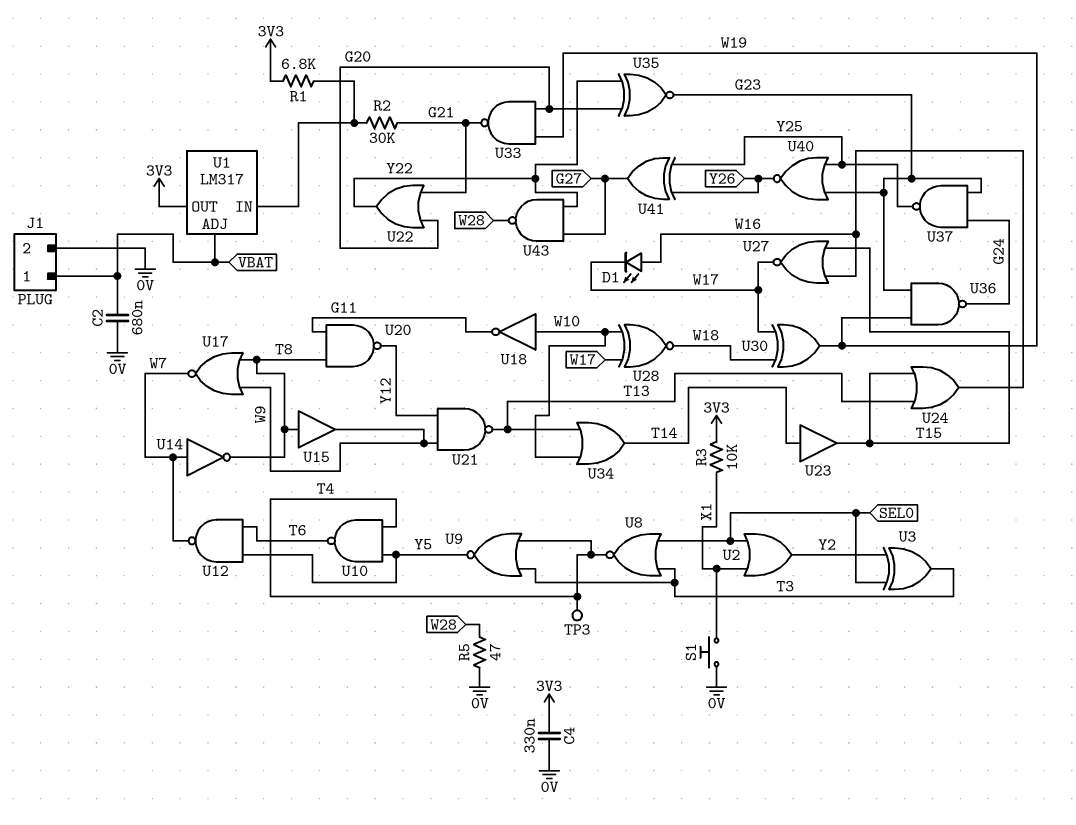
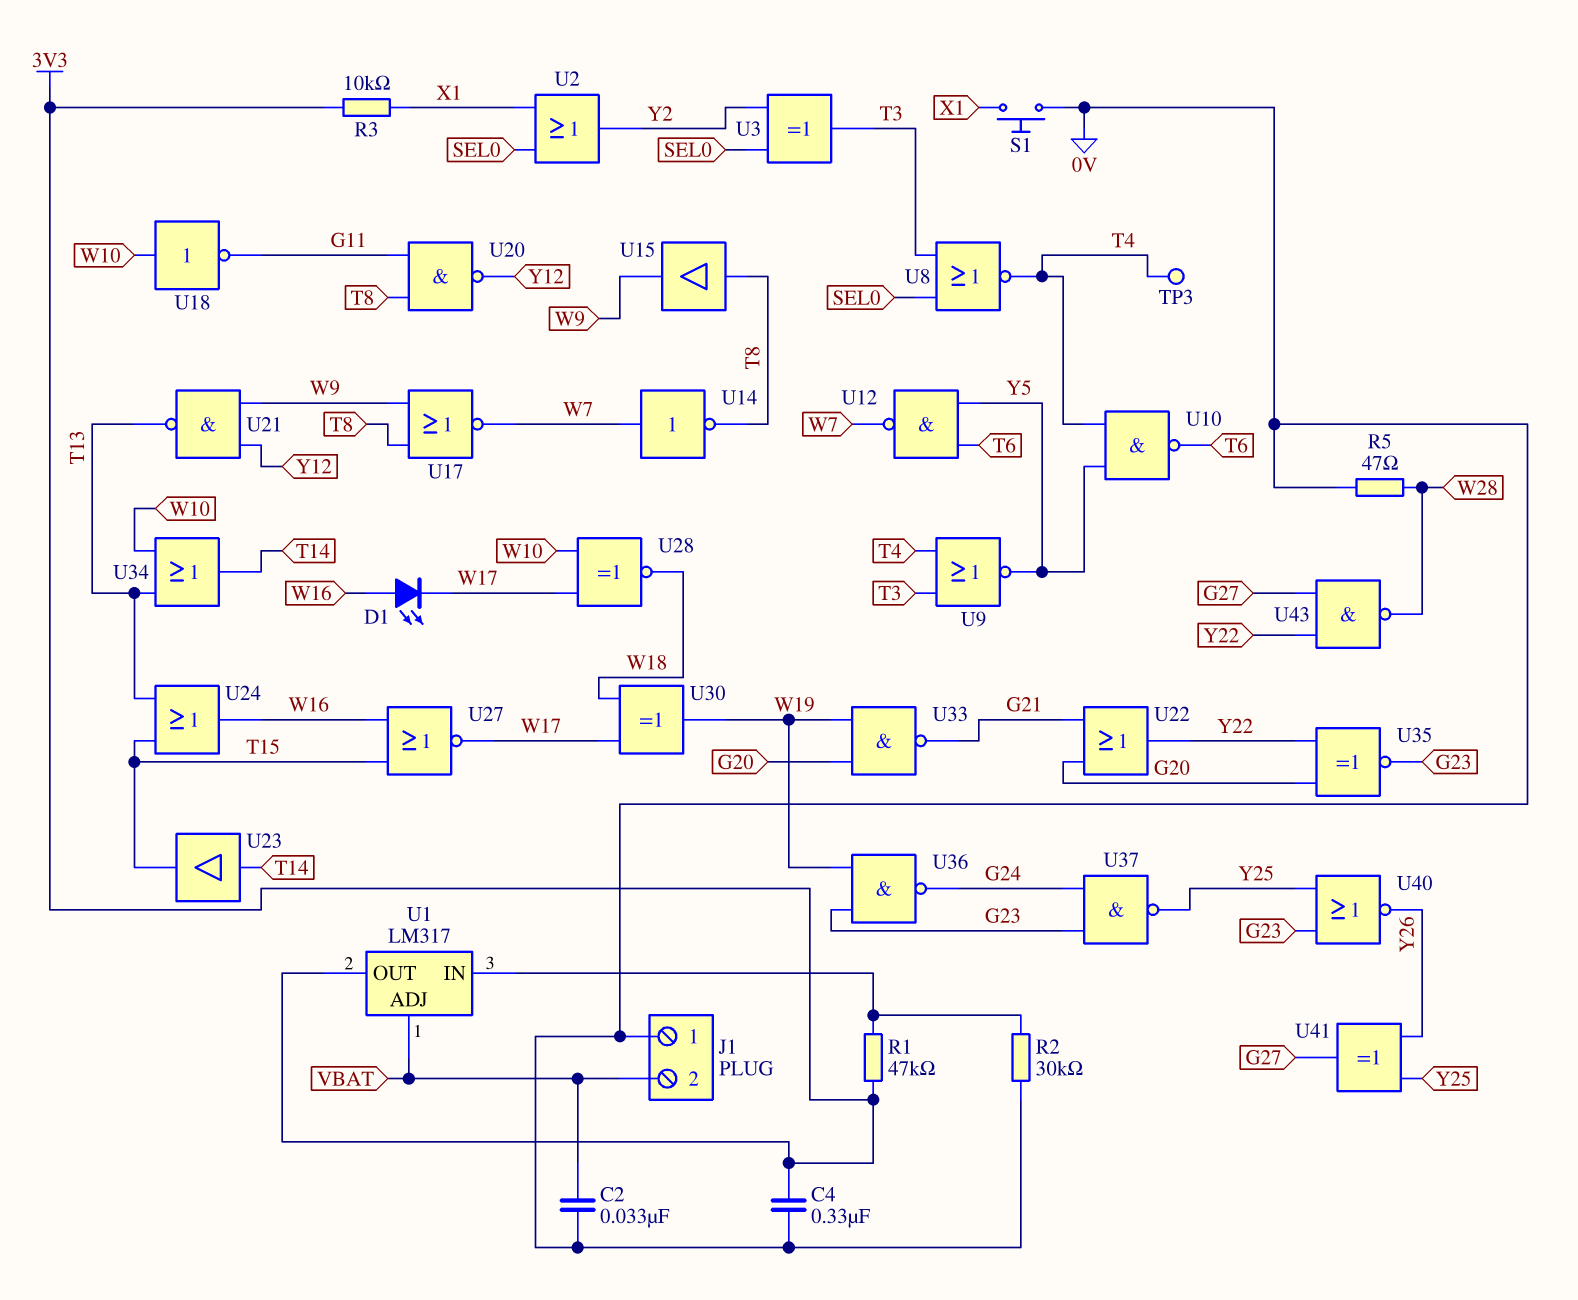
C2: 680nF (0V, VBAT) -> 33nF (0V, VBAT)
J1 pin 1: VBAT -> 0V
J1 pin 2: 0V -> VBAT
R1: 6.8k (3V3, U1/IN) -> 47k (3V3, U1/IN)
R2: 30k (G21, U1/IN) -> 30k (0V, U1/IN)

